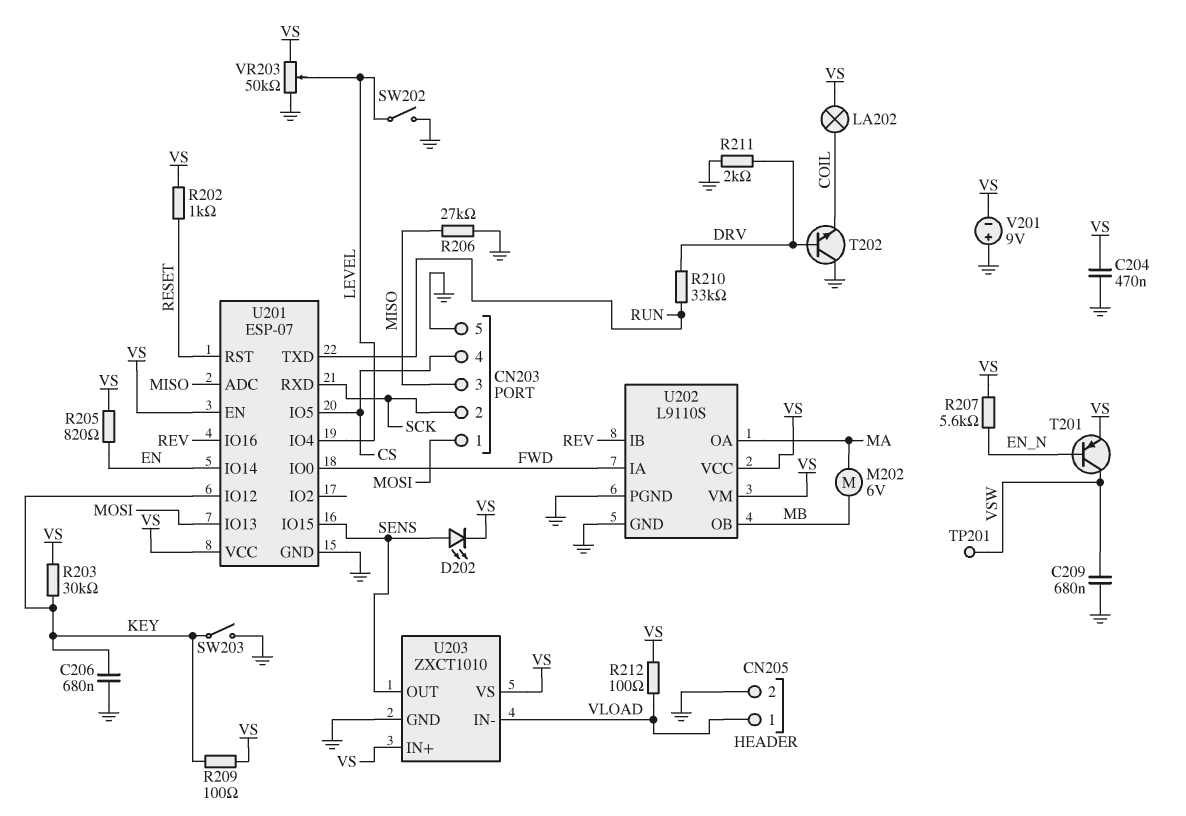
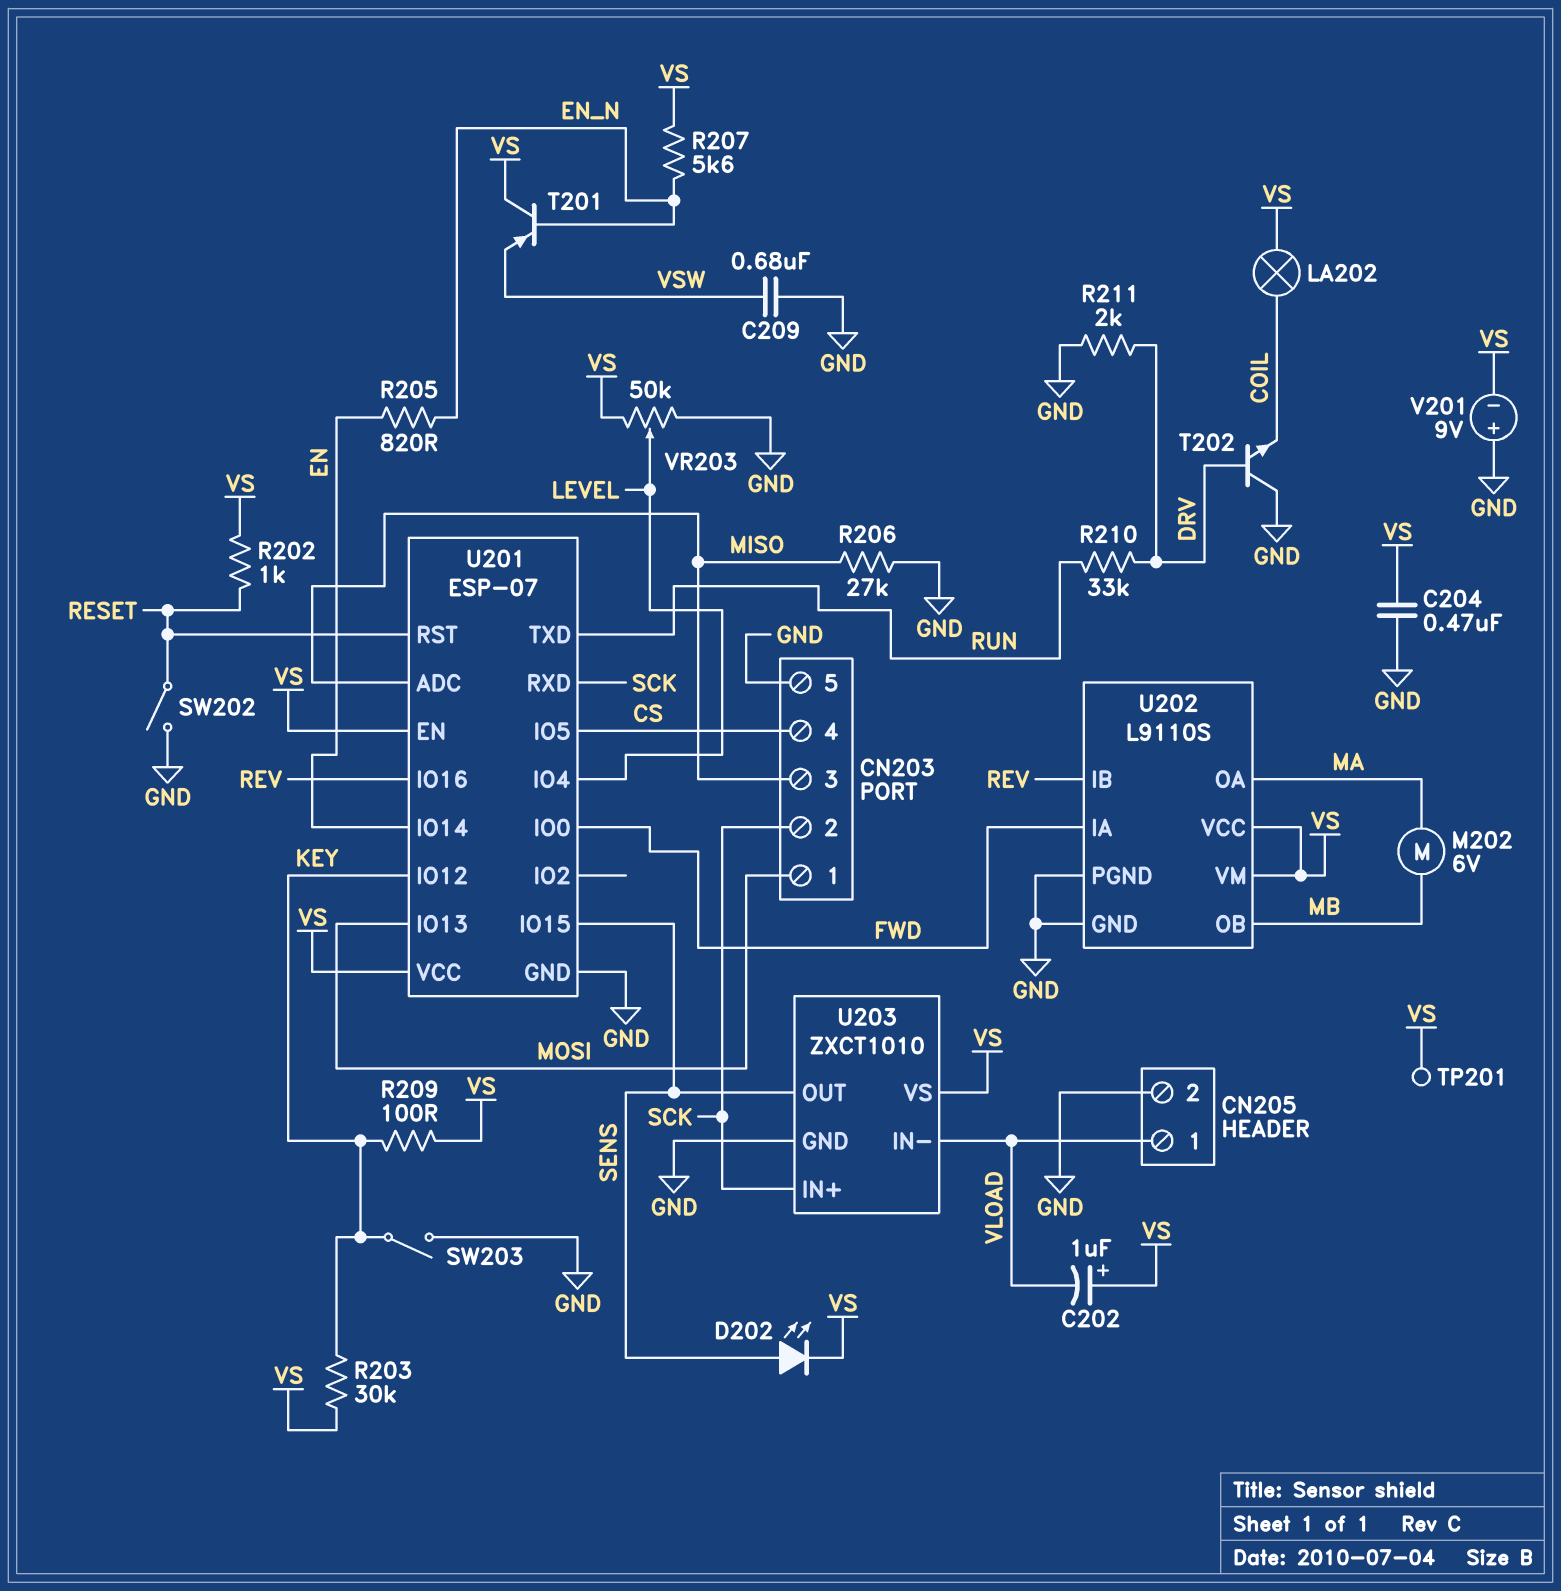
C202: none -> 1uF (plus VS, minus VLOAD)
C206: 680nF (GND, KEY) -> none
R205: 820 (EN, VS) -> 820 (EN, EN_N)
R212: 100 (VLOAD, VS) -> none
SW202: switch (GND, LEVEL) -> switch (GND, RESET)
T201: PNP (B EN_N, C VSW, E VS) -> PNP (B EN_N, C VS, E VSW)
TP201: test point (VSW) -> test point (VS)
U203 pin IN+: VS -> SCK

